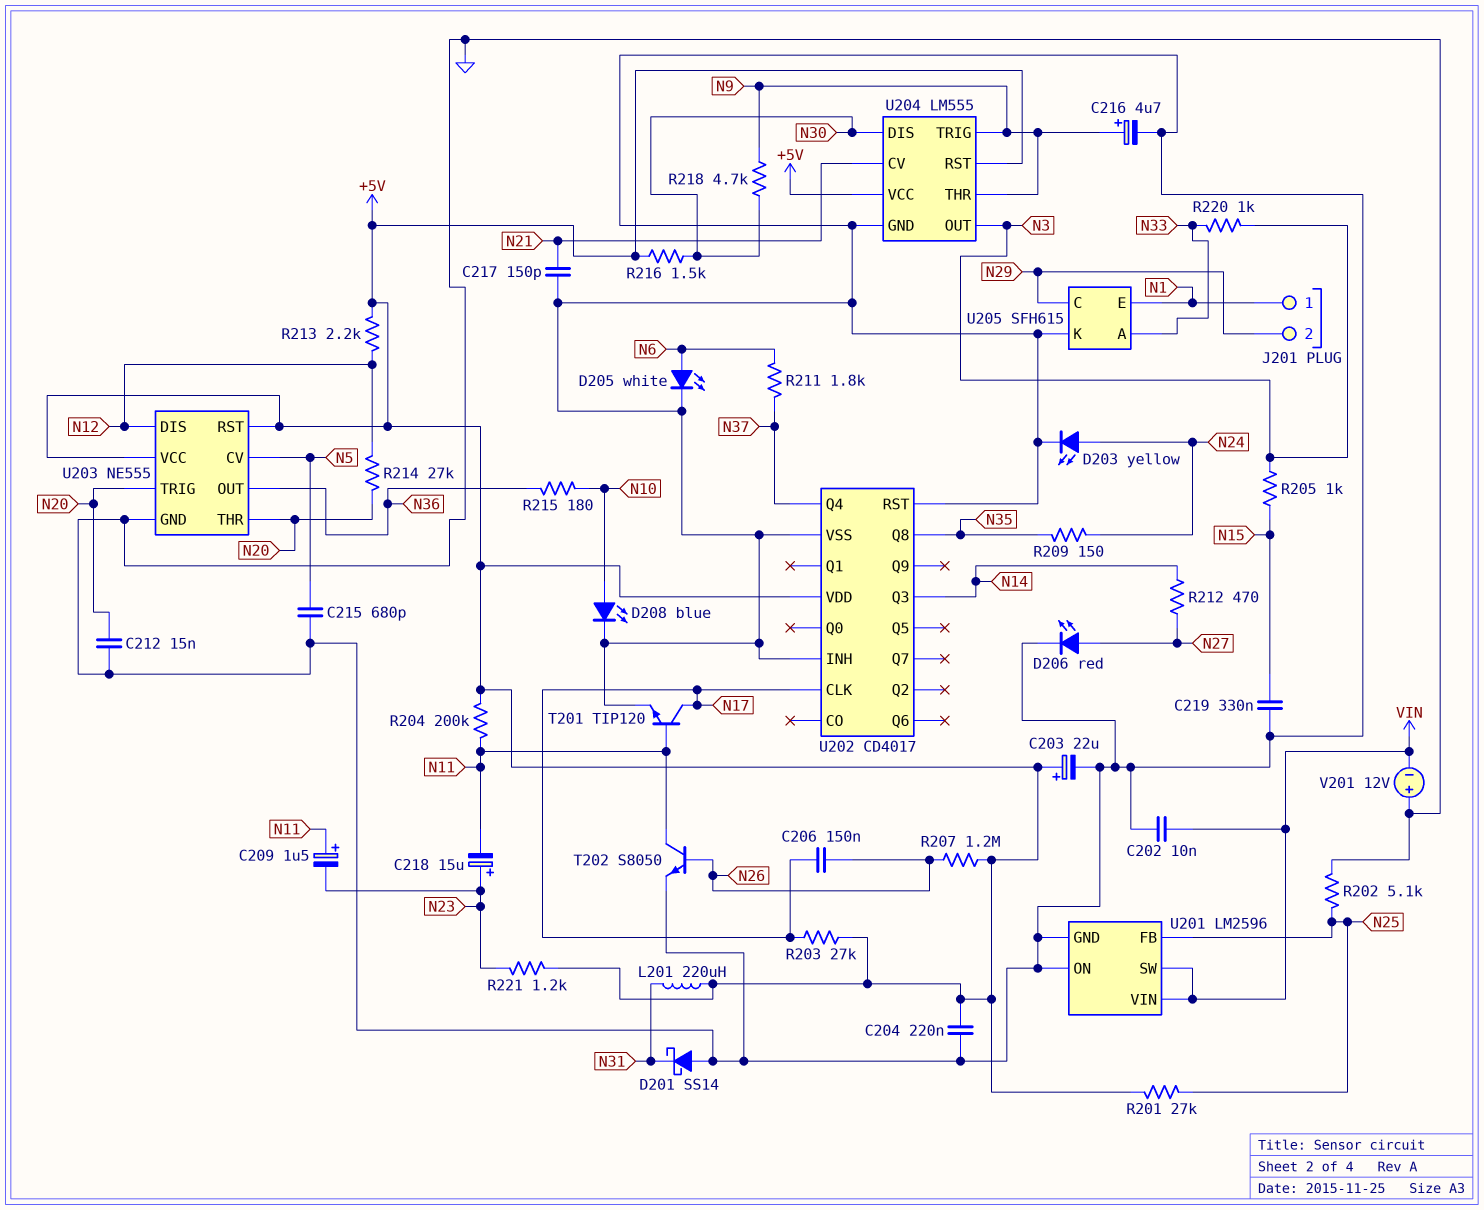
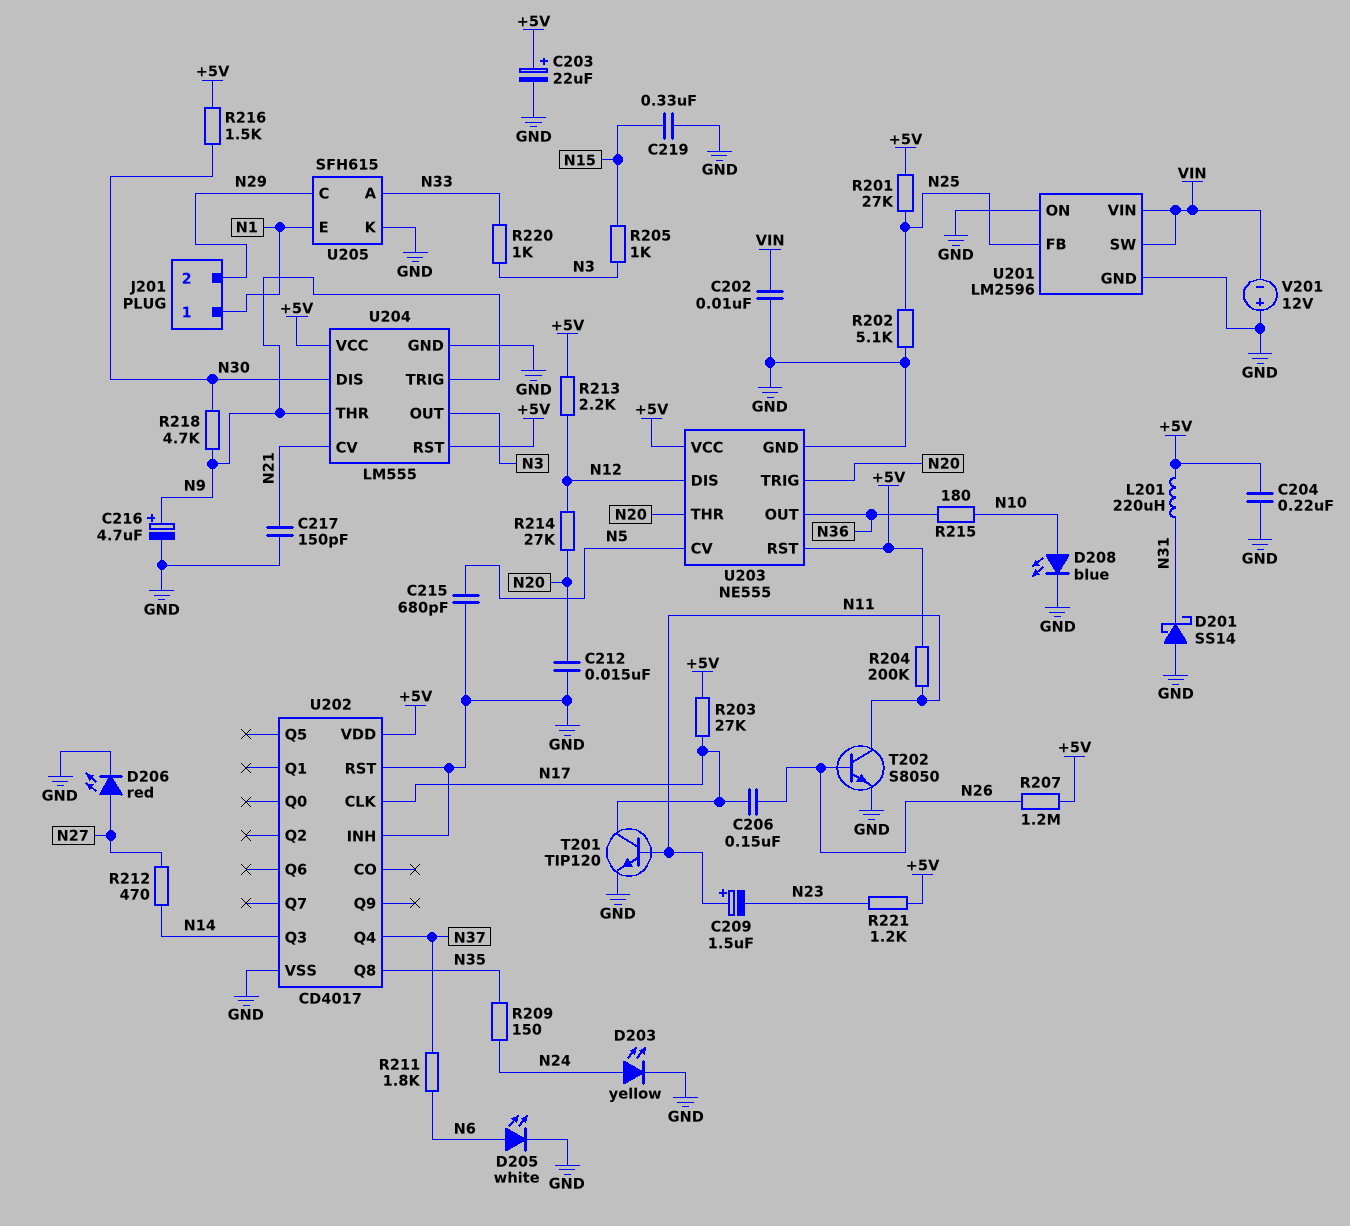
C218: 15uF (plus N23, minus N11) -> none

